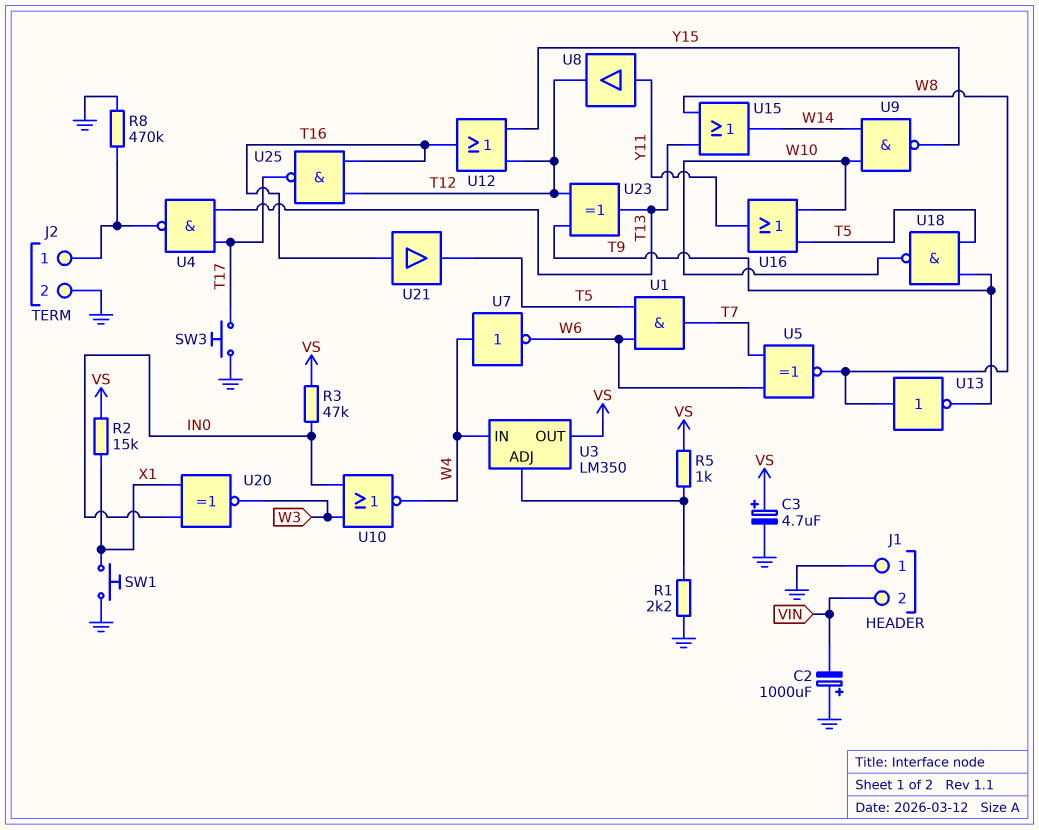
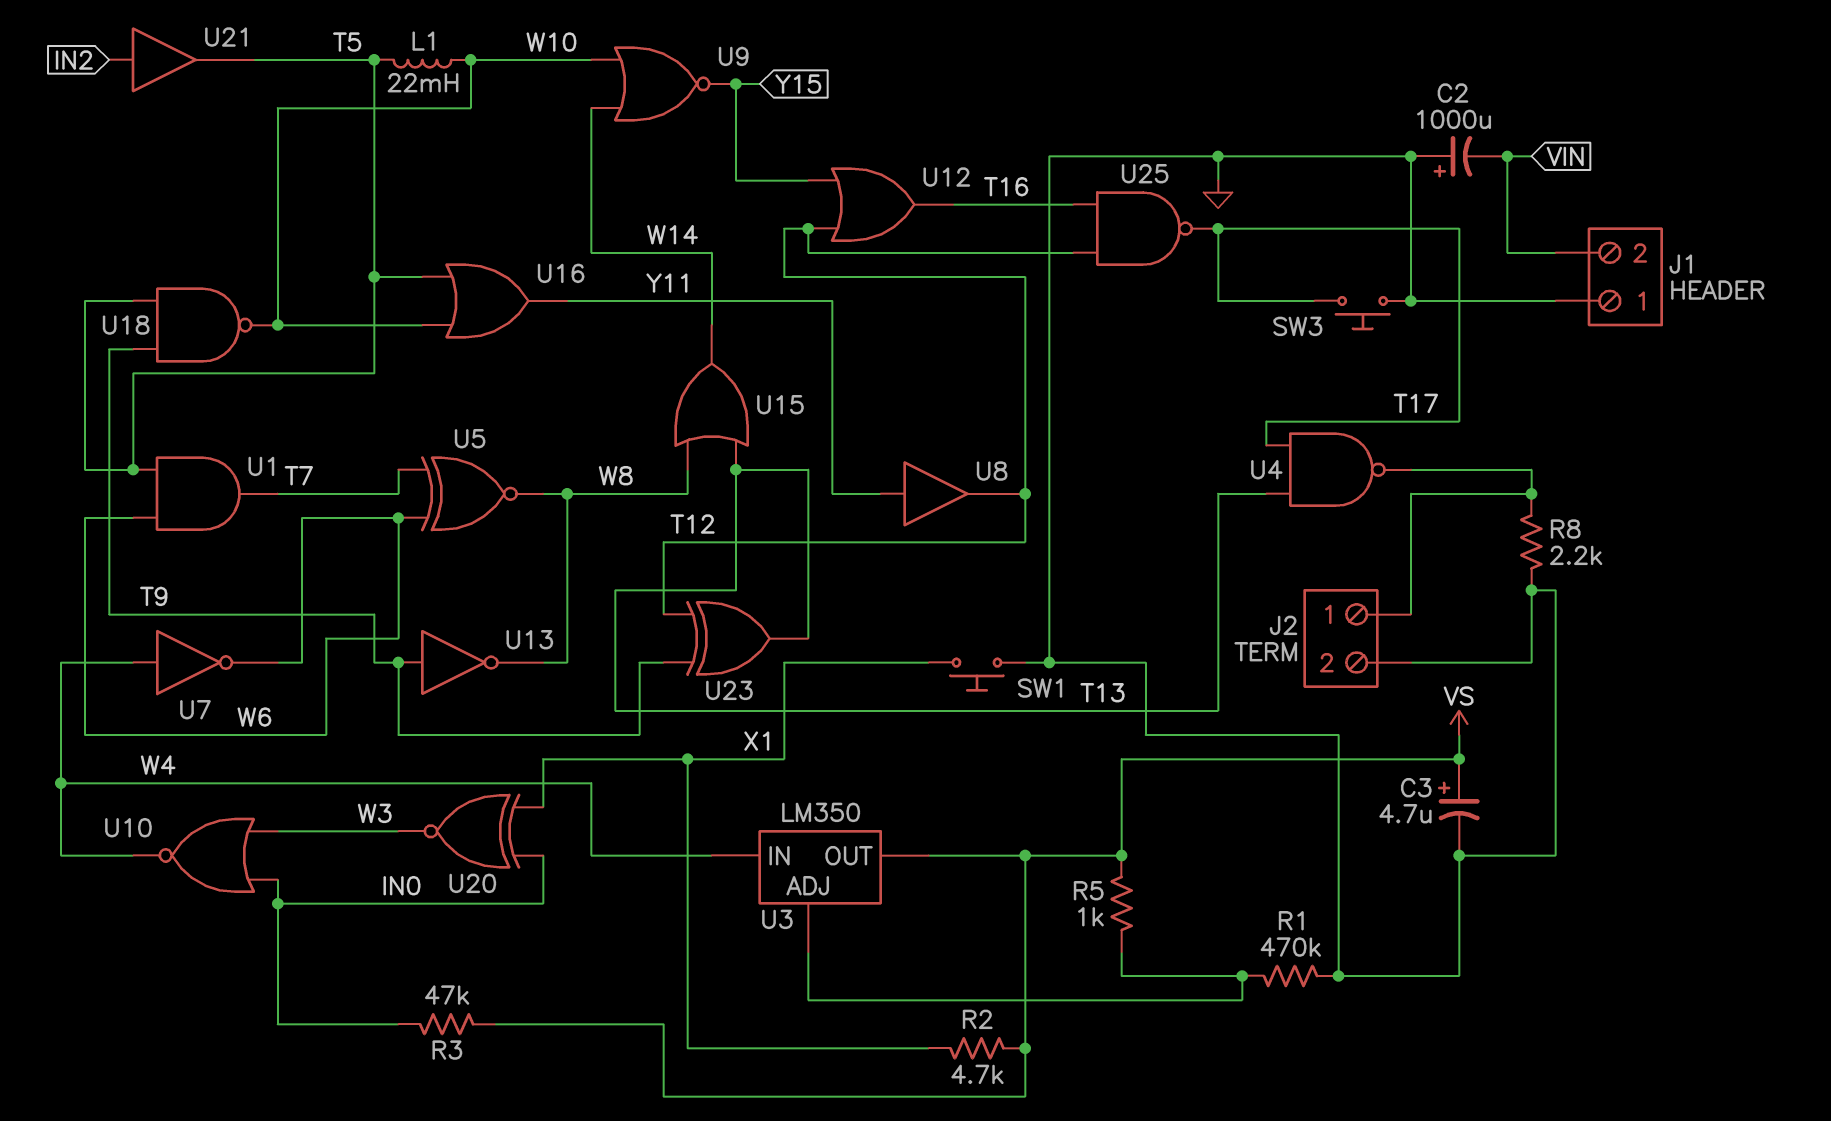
L1: none -> 22mH (T5, W10)
R1: 2.2k (GND, U3/ADJ) -> 470k (GND, U3/ADJ)
R2: 15k (VS, X1) -> 4.7k (VS, X1)
R8: 470k (GND, J2/1) -> 2.2k (GND, J2/1)
U9: NAND (in W10, in W14, out Y15) -> NOR (in W10, in W14, out Y15)
U13: NOT (in W8, out T9) -> NOT (in T9, out W8)
U21: buffer (in T16, out T5) -> buffer (in IN2, out T5)

